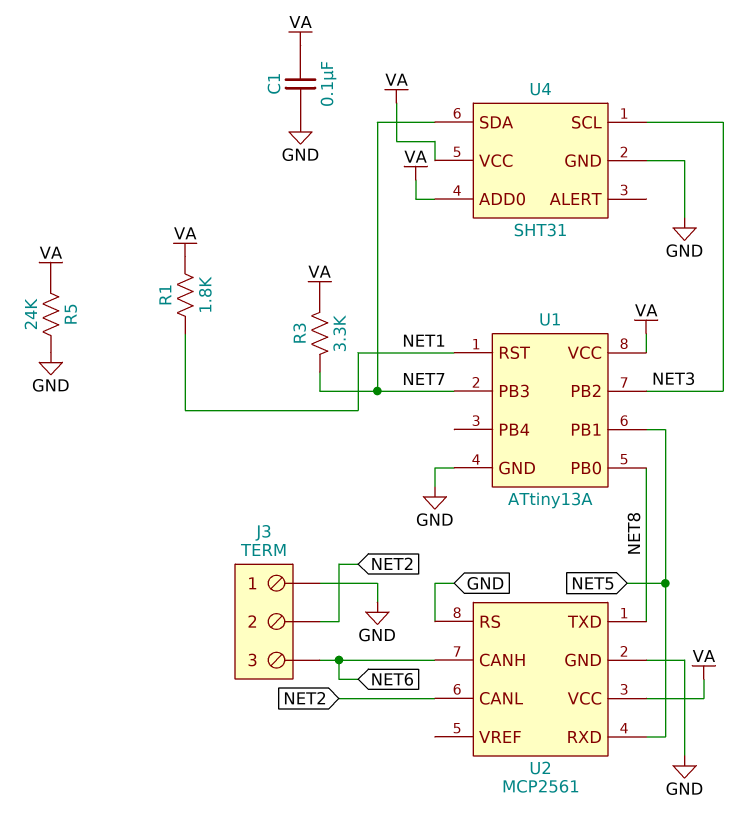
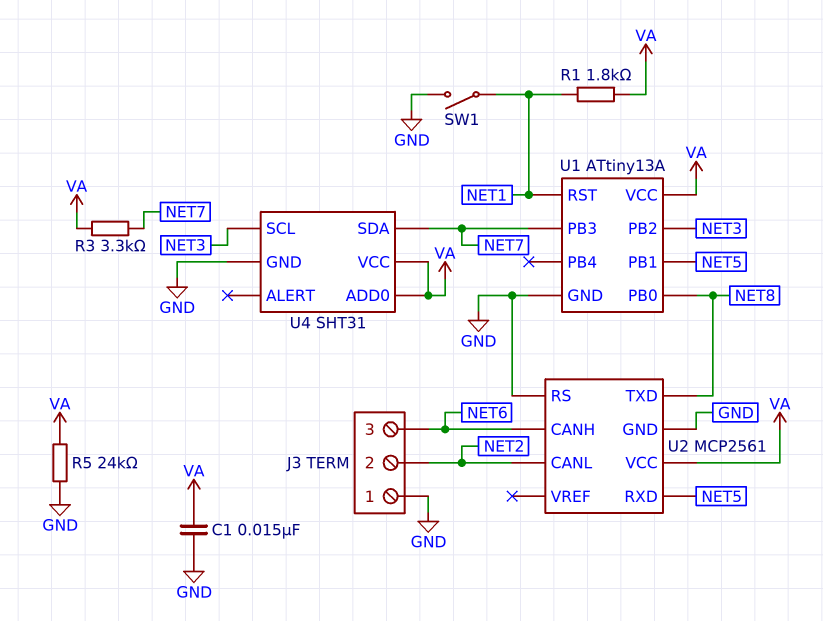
C1: 100nF (GND, VA) -> 15nF (GND, VA)
SW1: none -> switch (GND, NET1)

